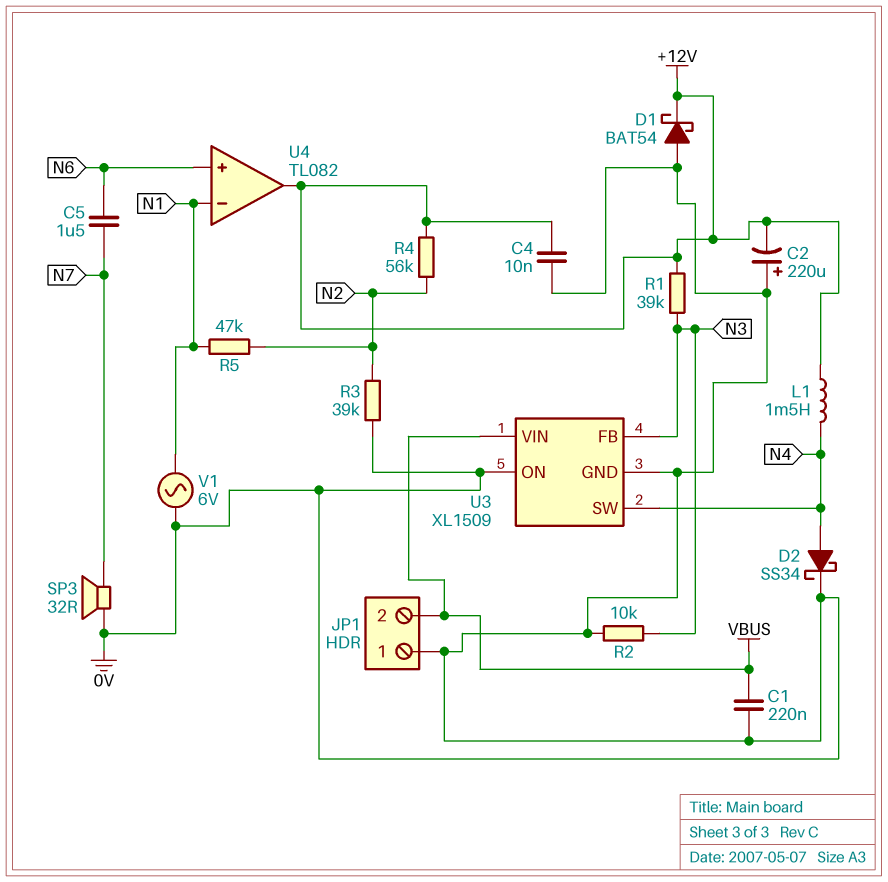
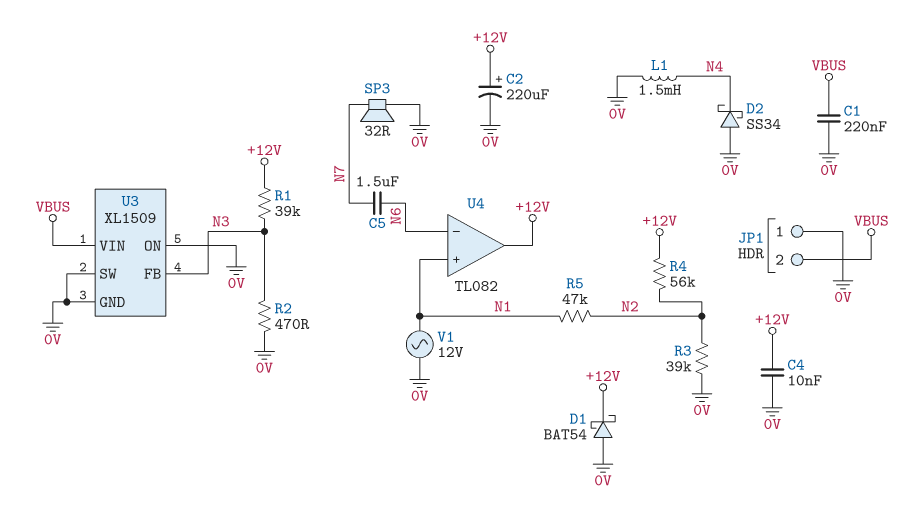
C2: 220uF (plus 0V, minus +12V) -> 220uF (plus +12V, minus 0V)
D2: schottky SS34 (A N4, K 0V) -> schottky SS34 (A 0V, K N4)
L1: 1.5mH (+12V, N4) -> 1.5mH (0V, N4)
R2: 10k (0V, N3) -> 470 (0V, N3)
U3 pin SW: N4 -> 0V
U4 pin in+: N6 -> N1
U4 pin in-: N1 -> N6
V1: AC 6V (0V, N1) -> AC 12V (0V, N1)

